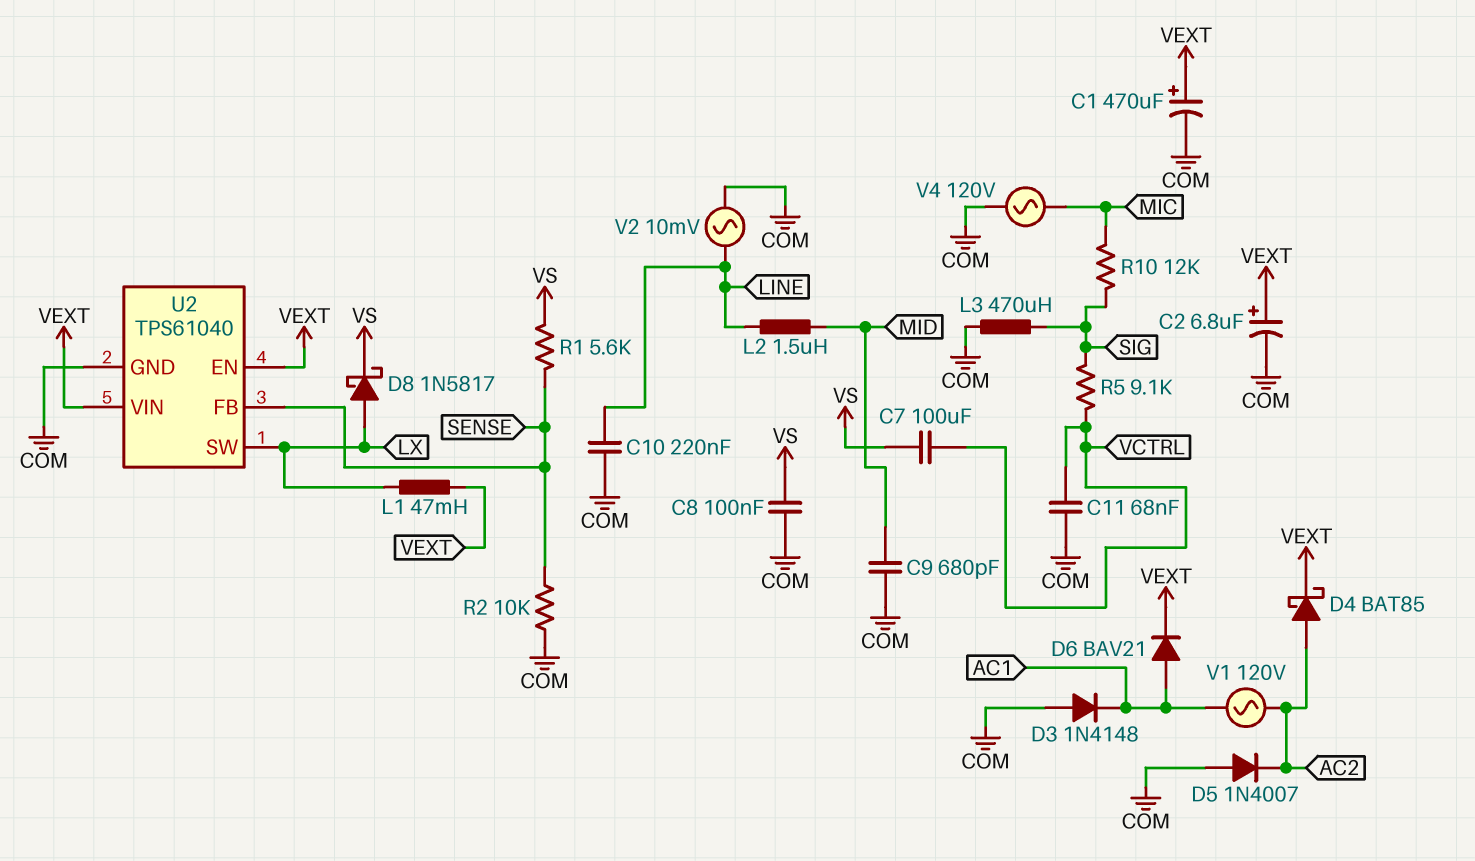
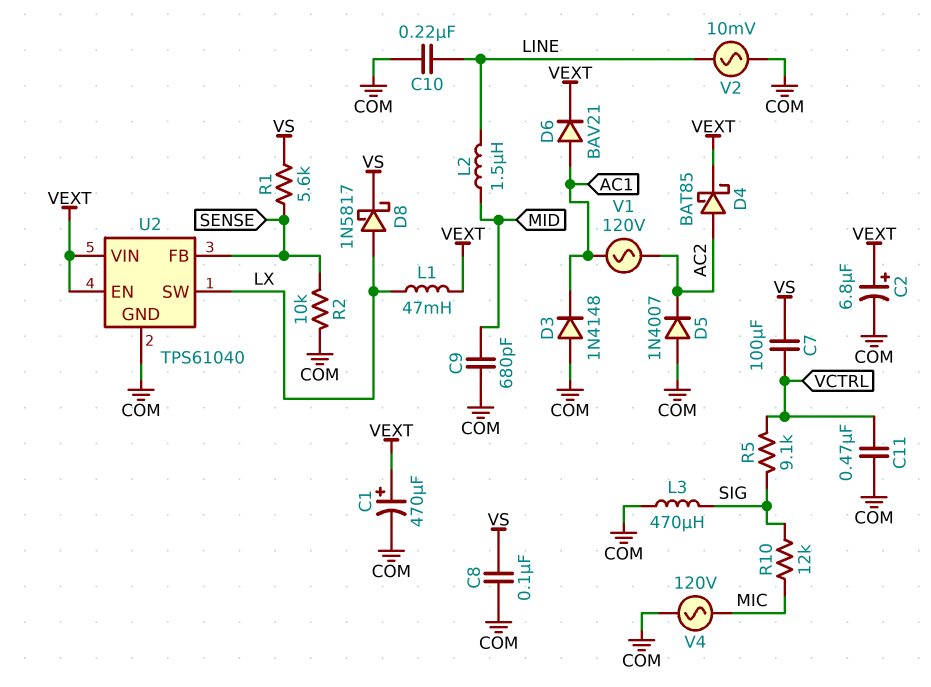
C11: 68nF (COM, VCTRL) -> 470nF (COM, VCTRL)

